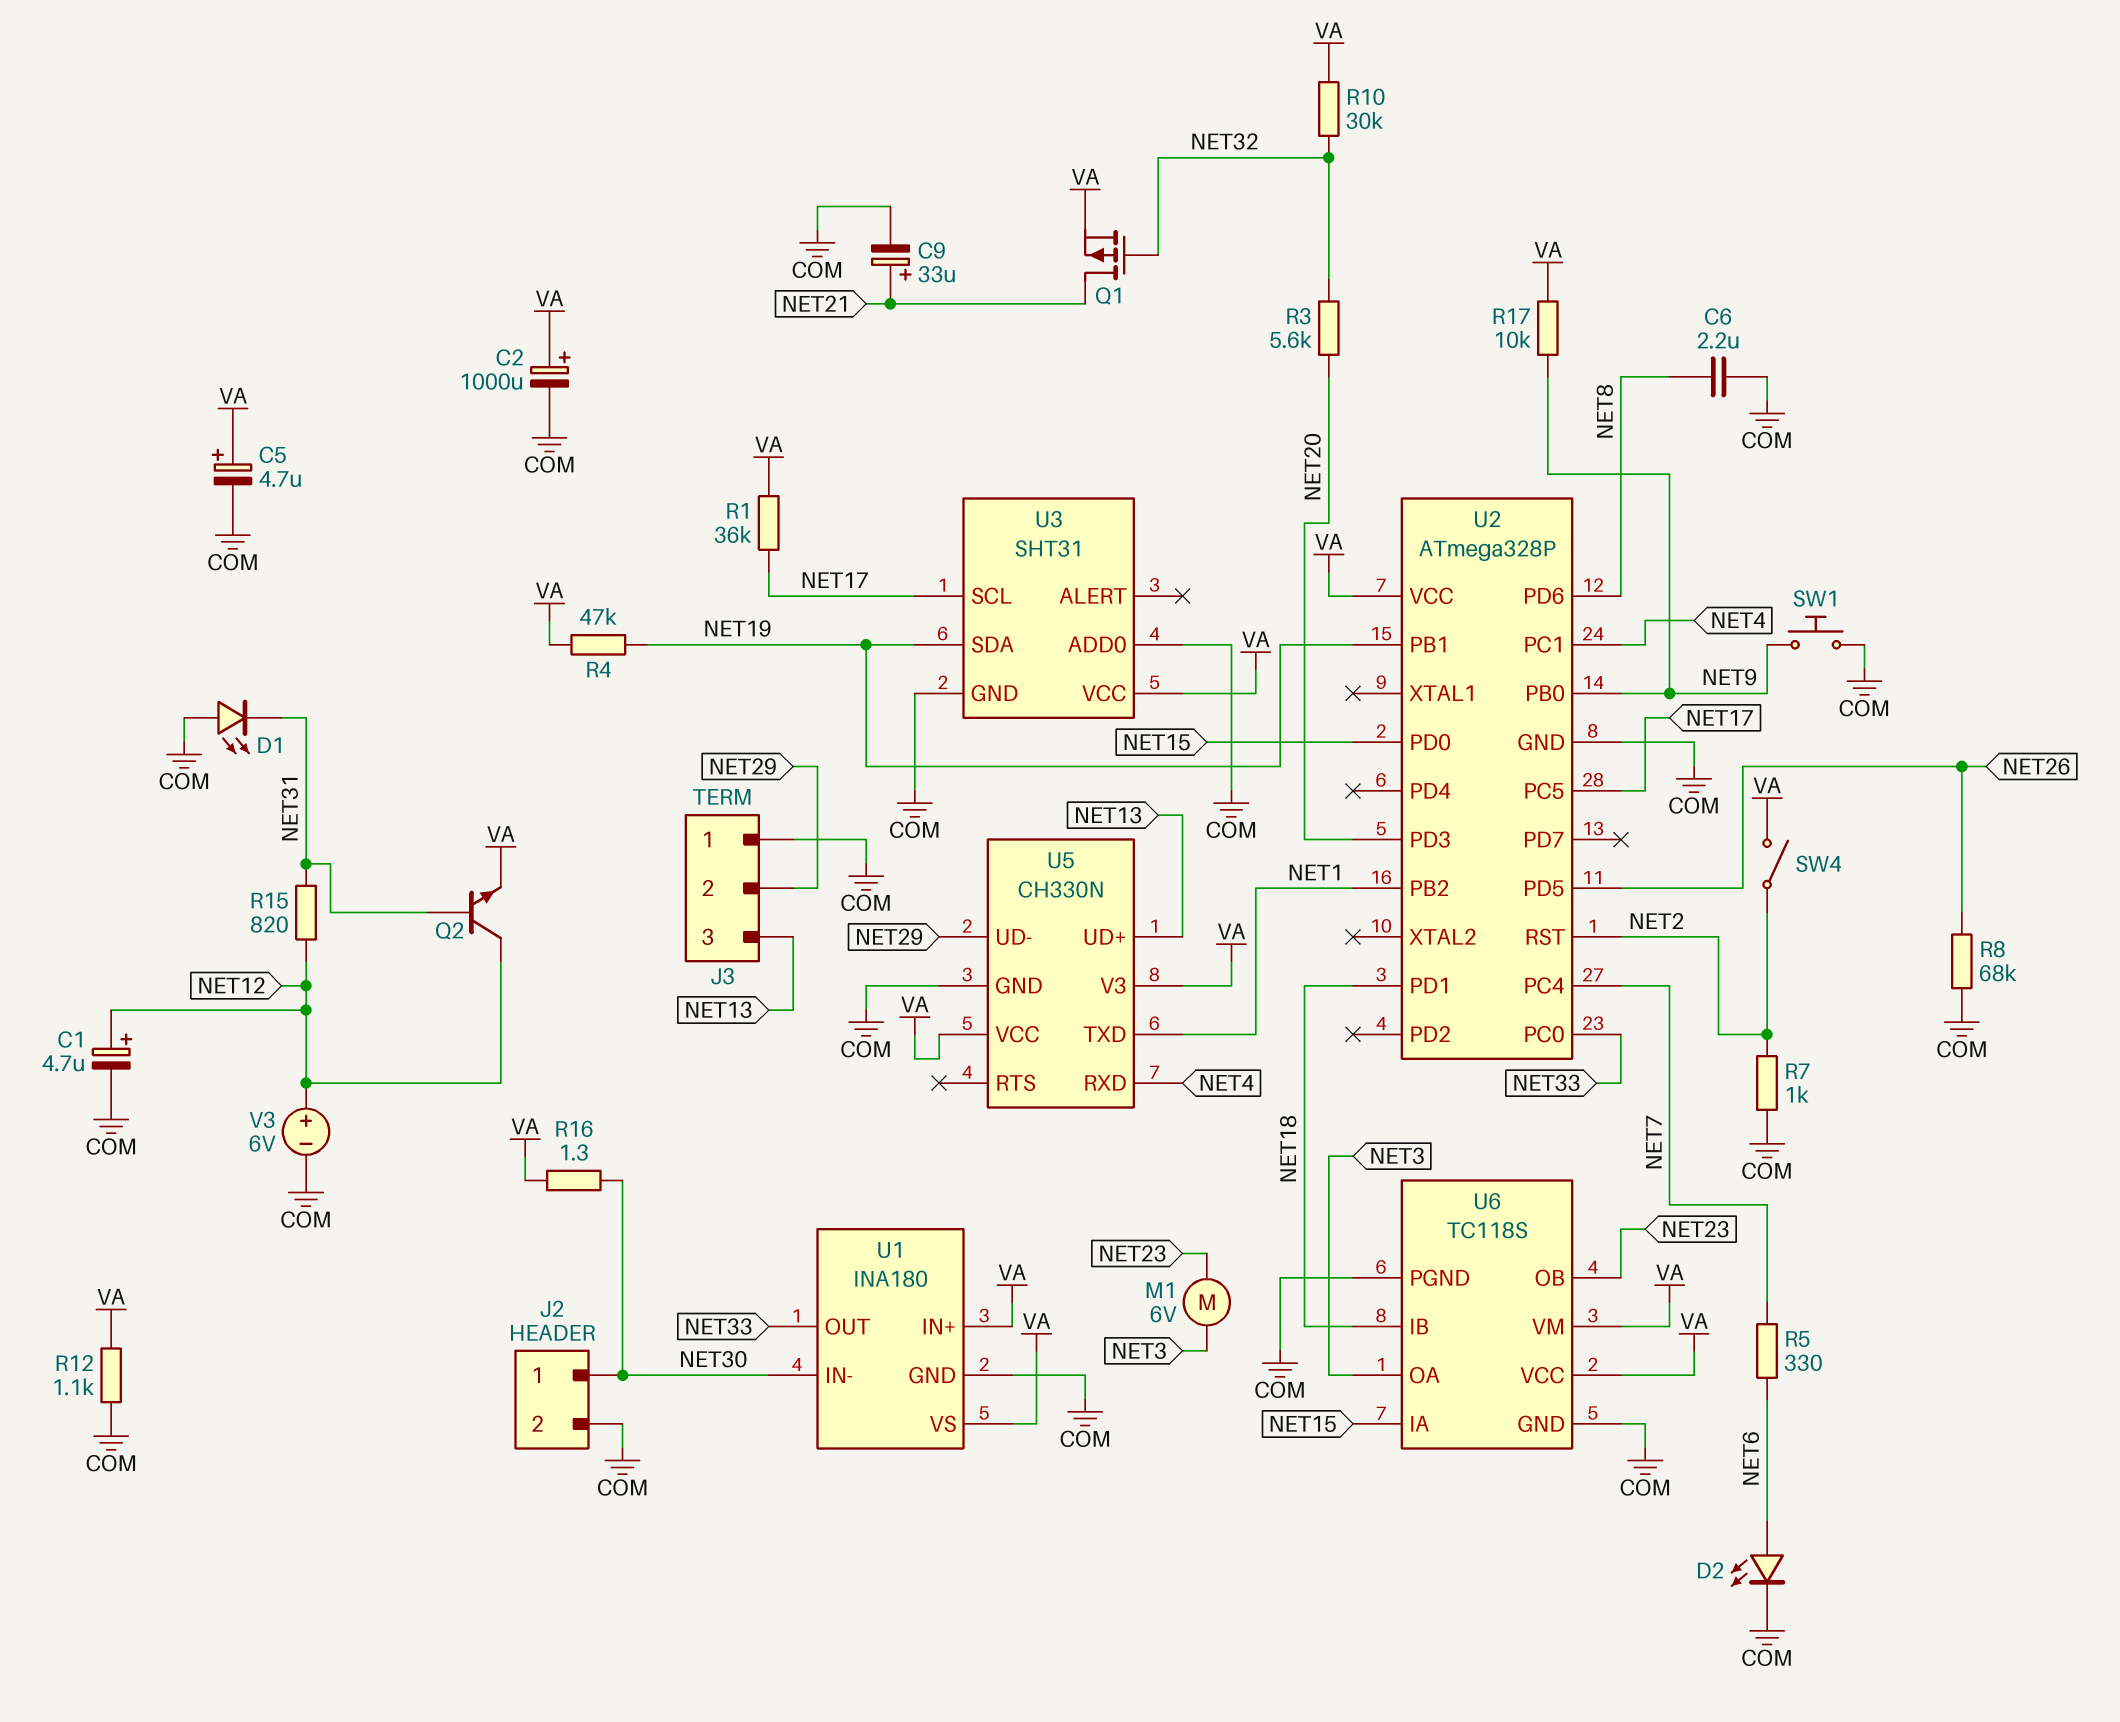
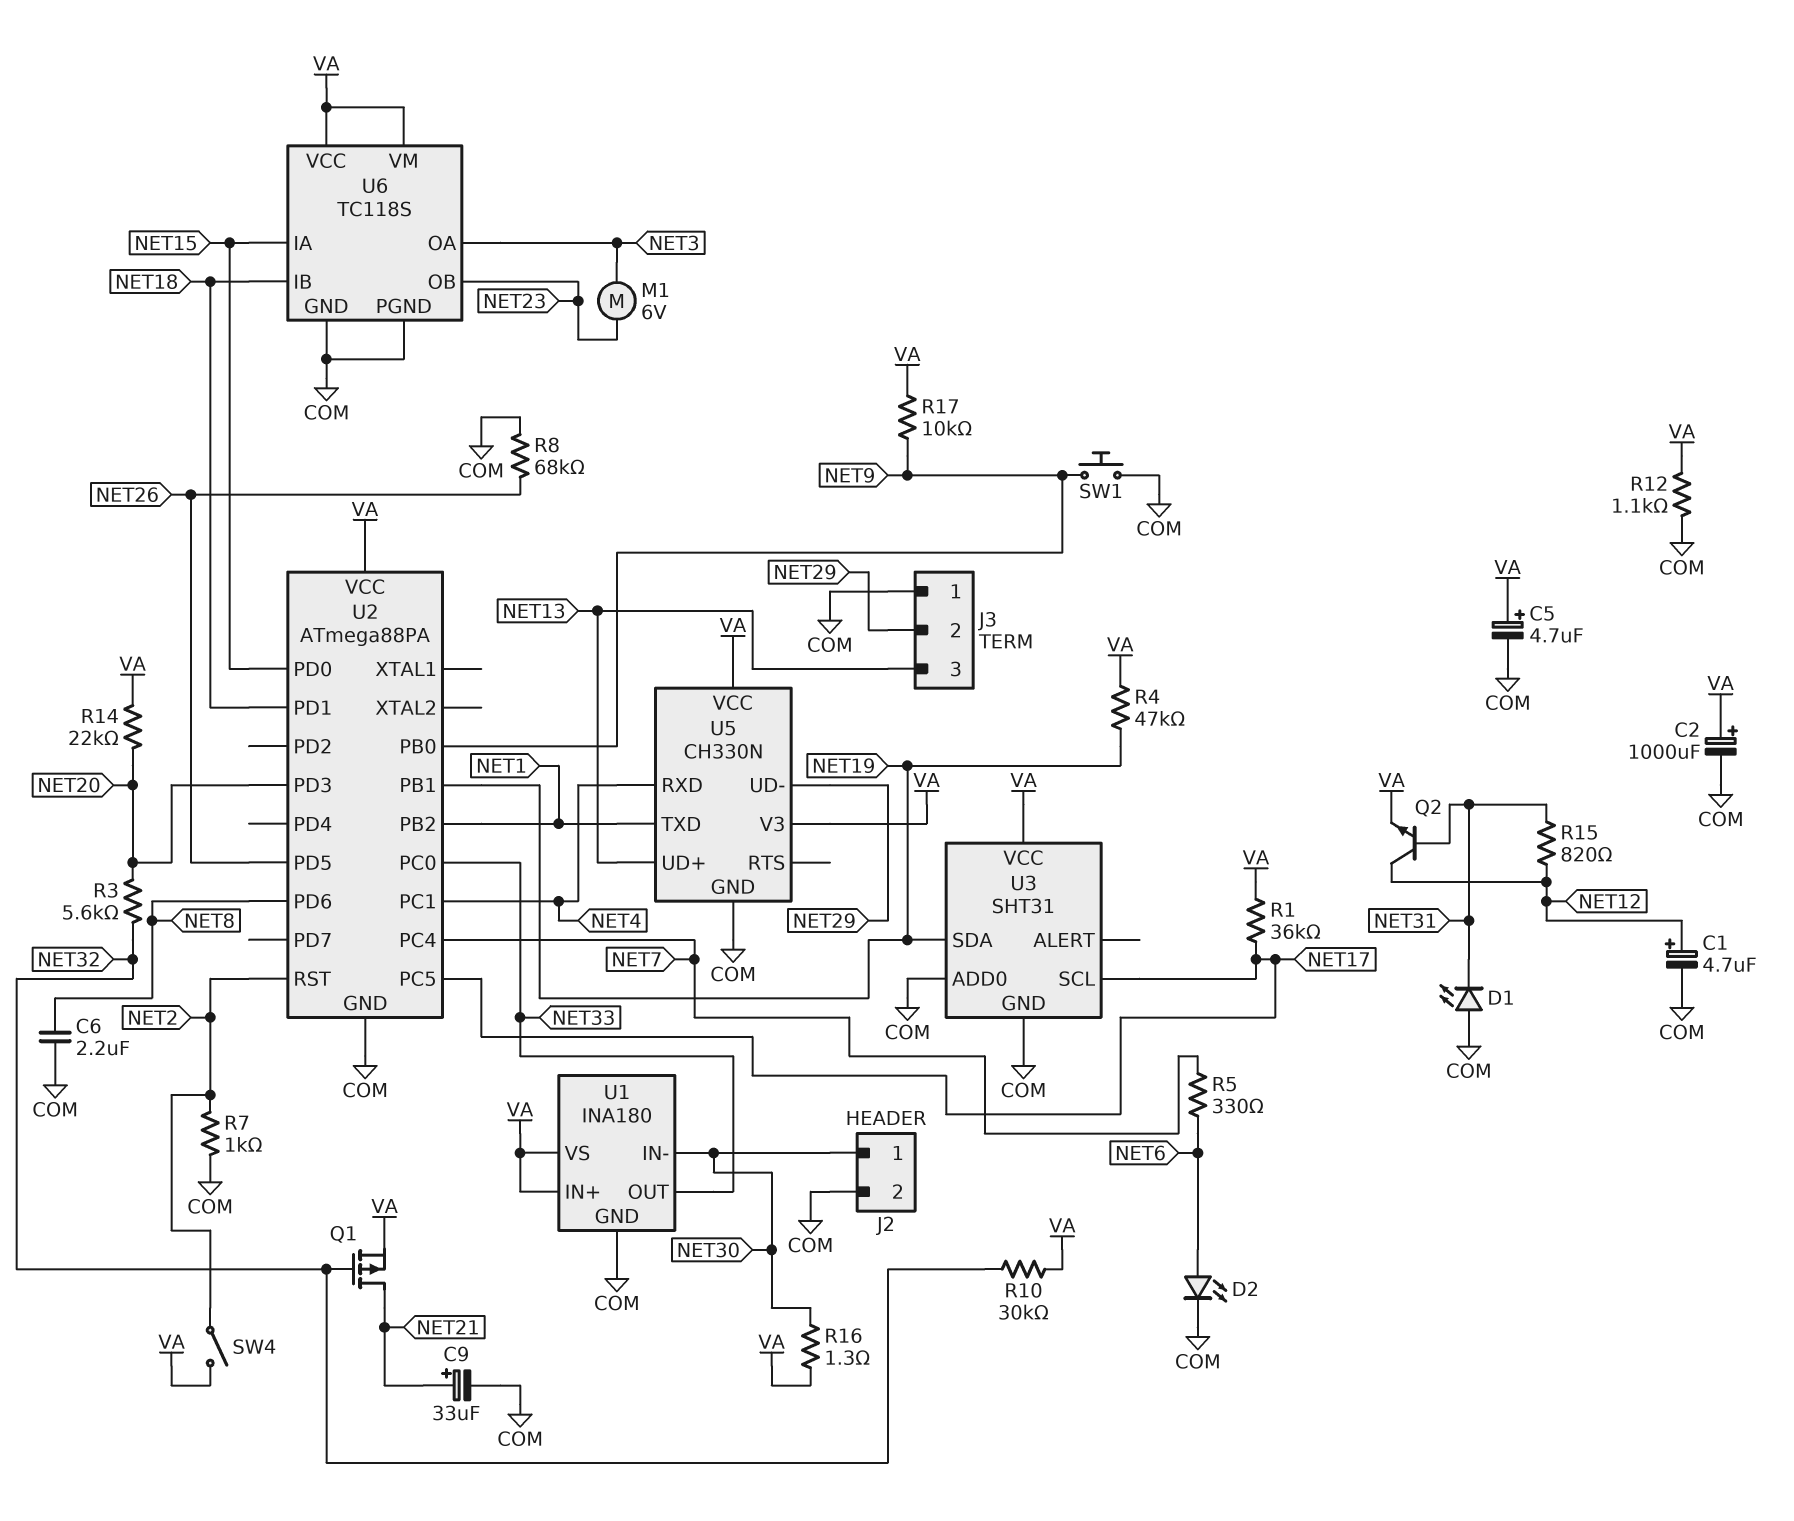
R14: none -> 22k (NET20, VA)
U2: ATmega328P -> ATmega88PA
V3: 6V (plus NET12, minus COM) -> none

